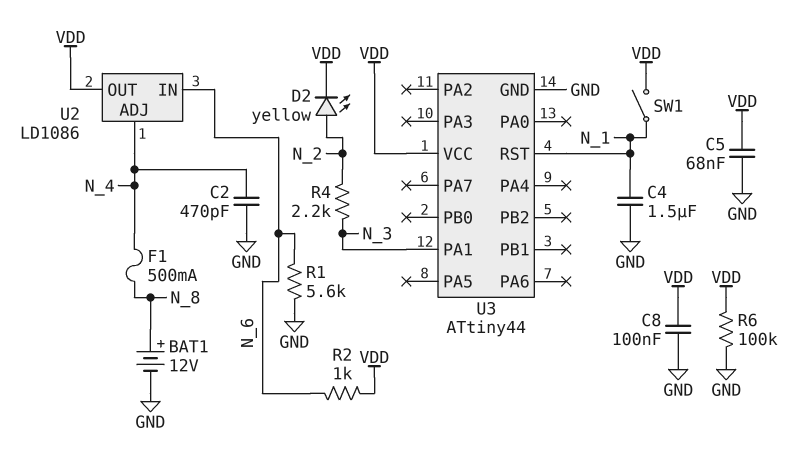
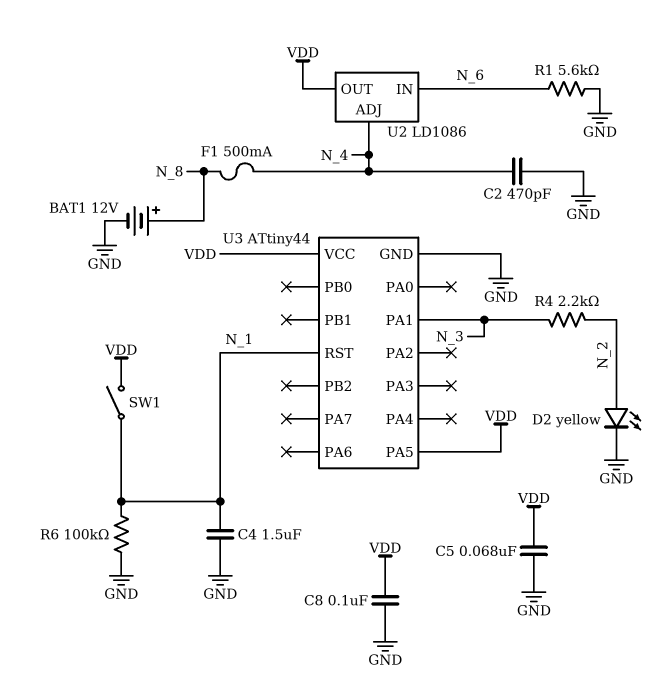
D2: LED yellow (A N_2, K VDD) -> LED yellow (A N_2, K GND)
R2: 1k (N_6, VDD) -> none
R6: 100k (GND, VDD) -> 100k (GND, N_1)
U3 pin PA5: none -> VDD

